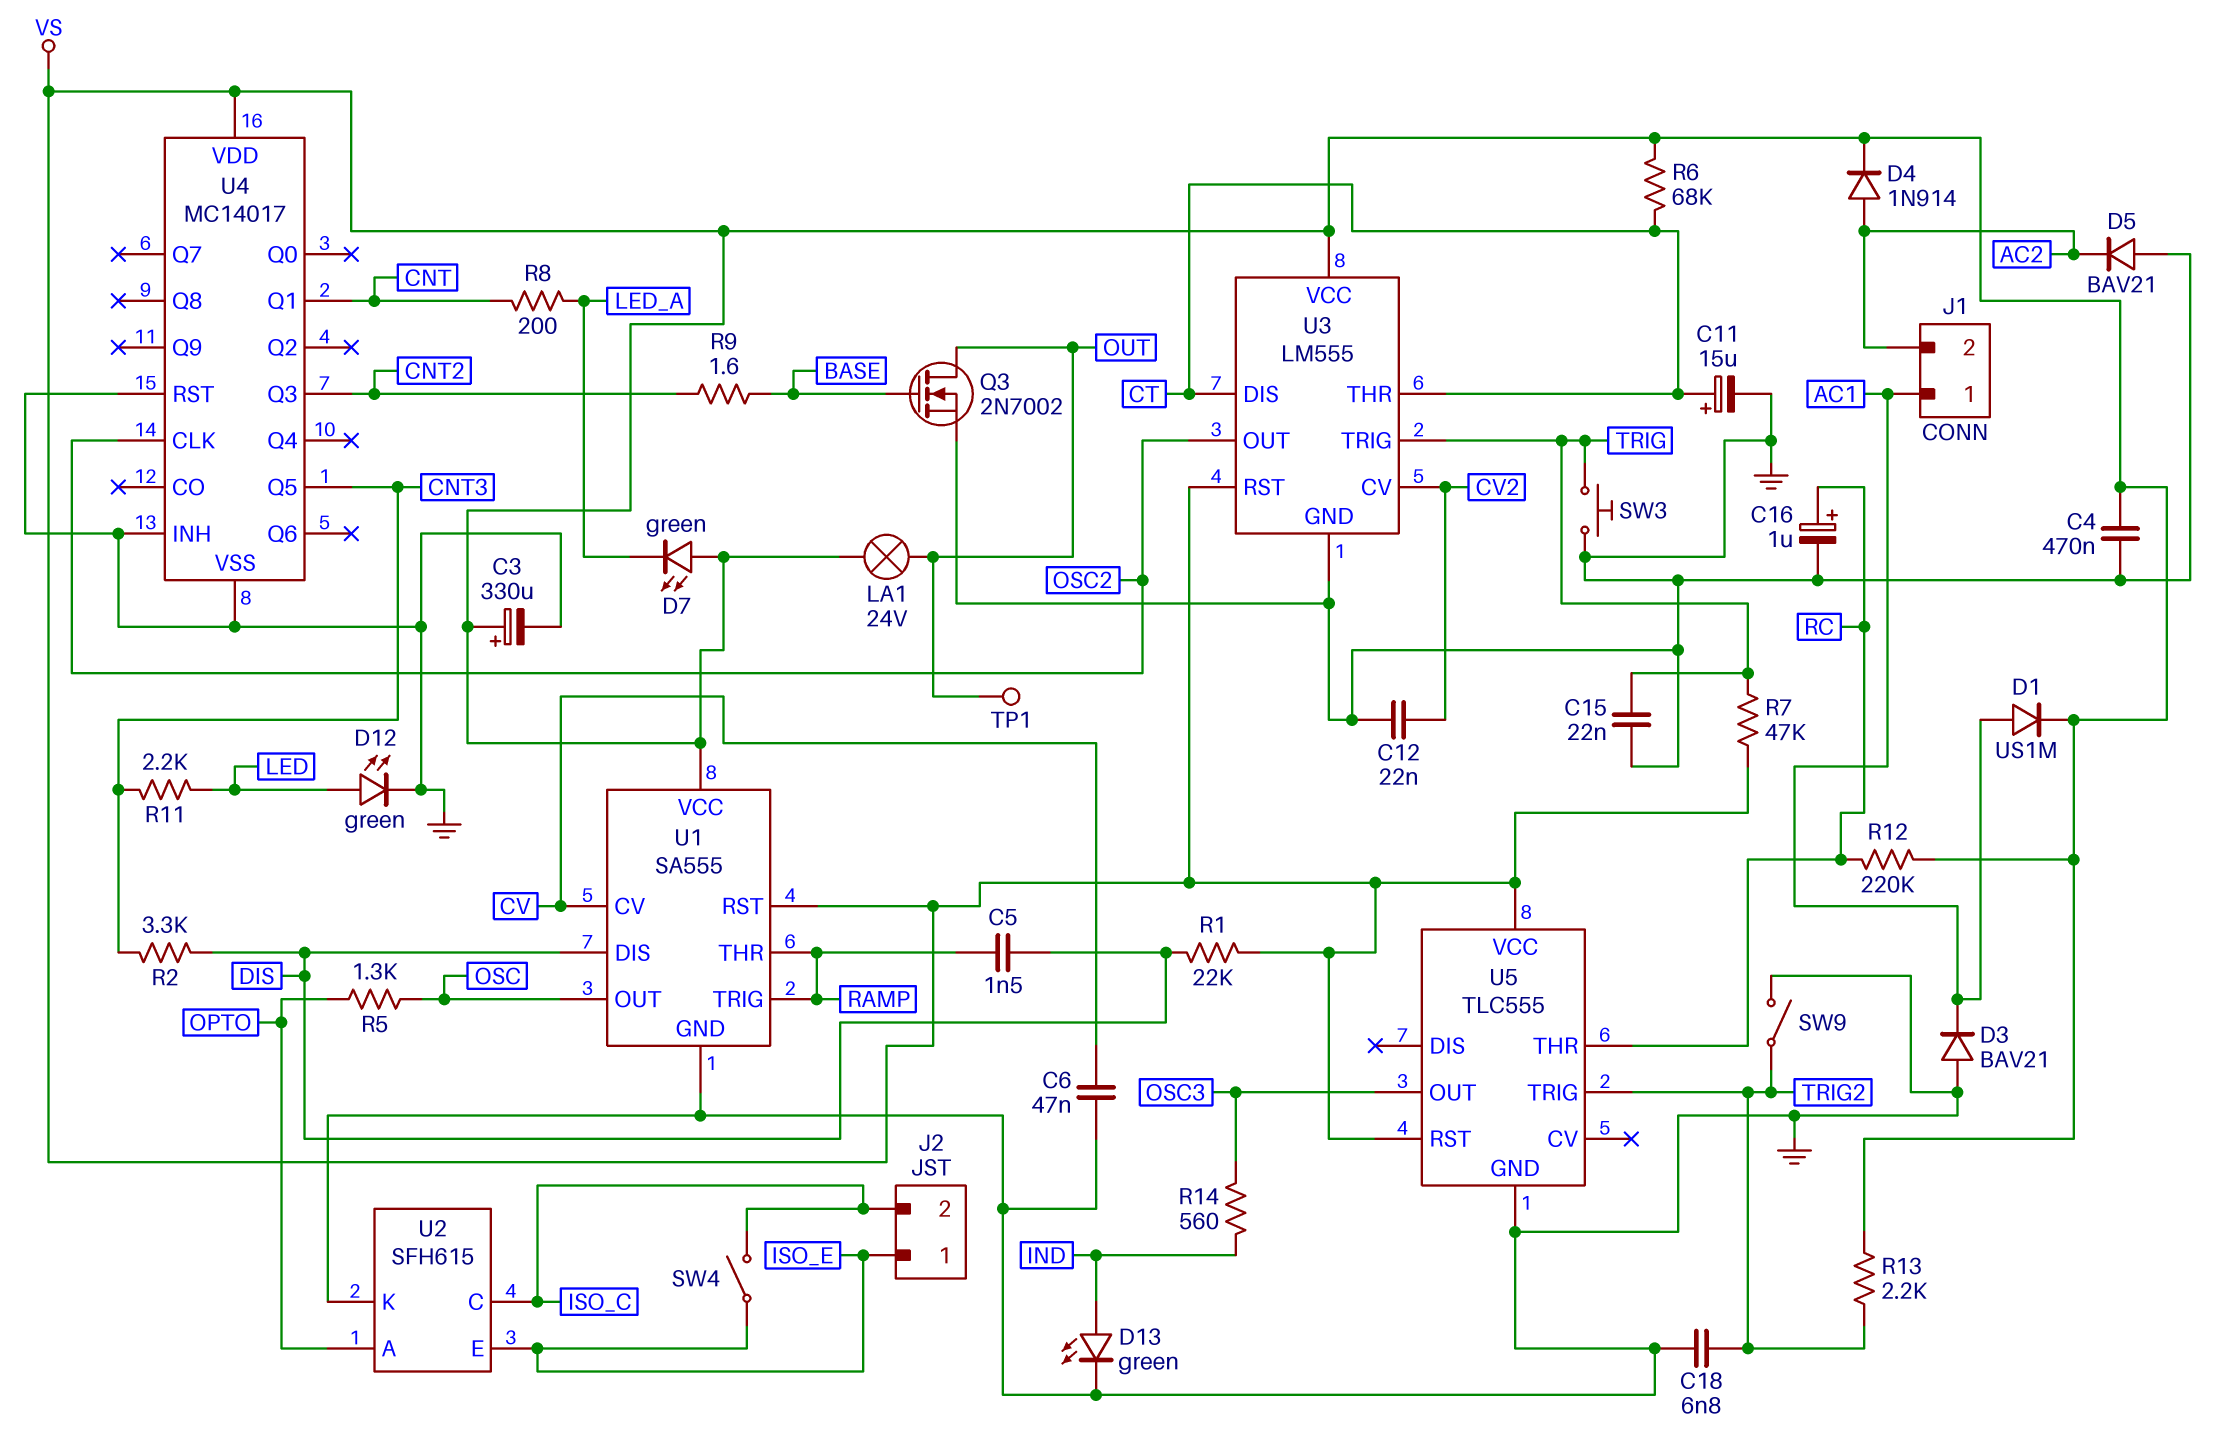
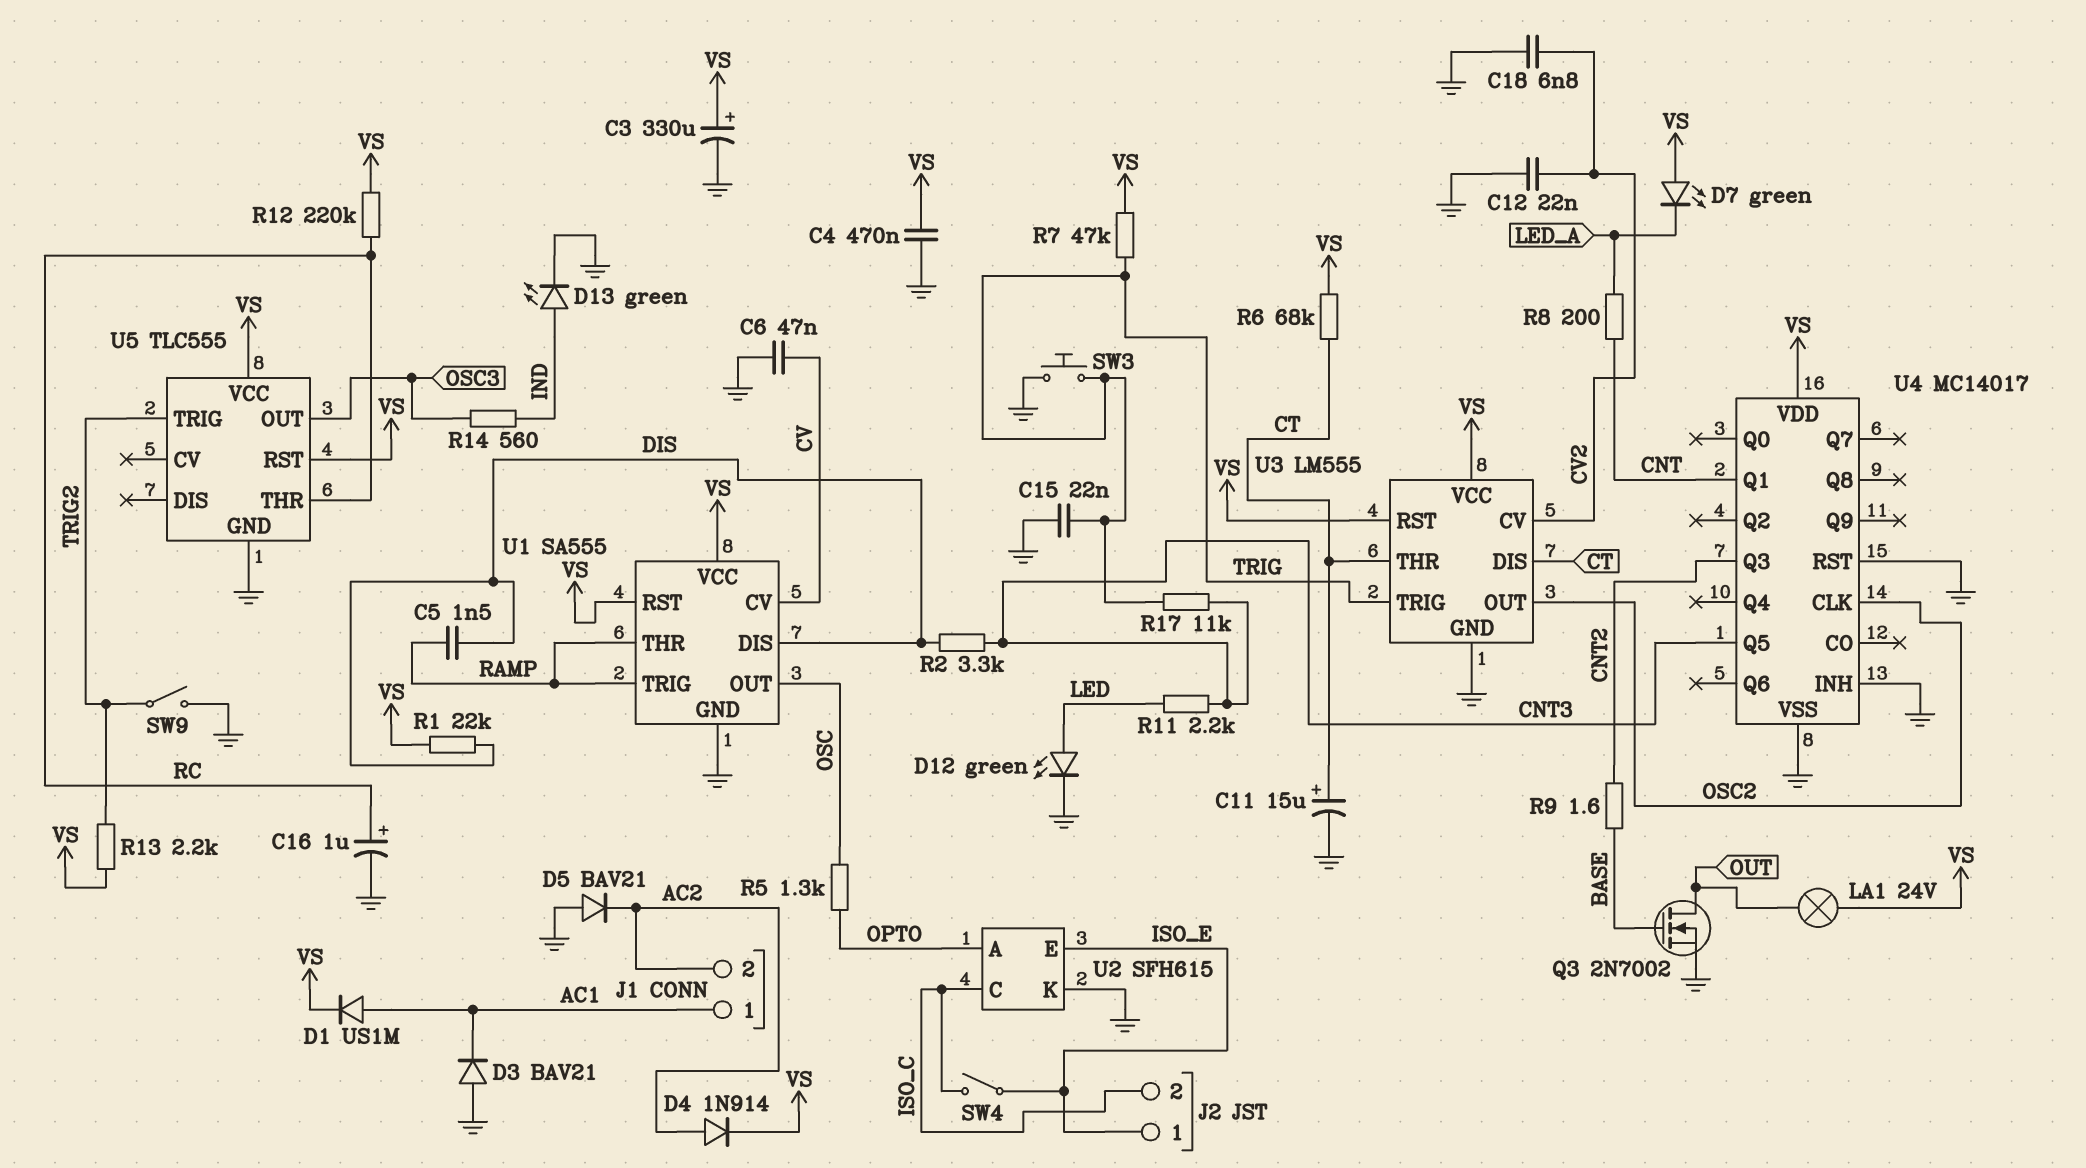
C18: 6.8nF (GND, TRIG2) -> 6.8nF (CV2, GND)
R17: none -> 11k (CNT3, TRIG)
TP1: test point (OUT) -> none

